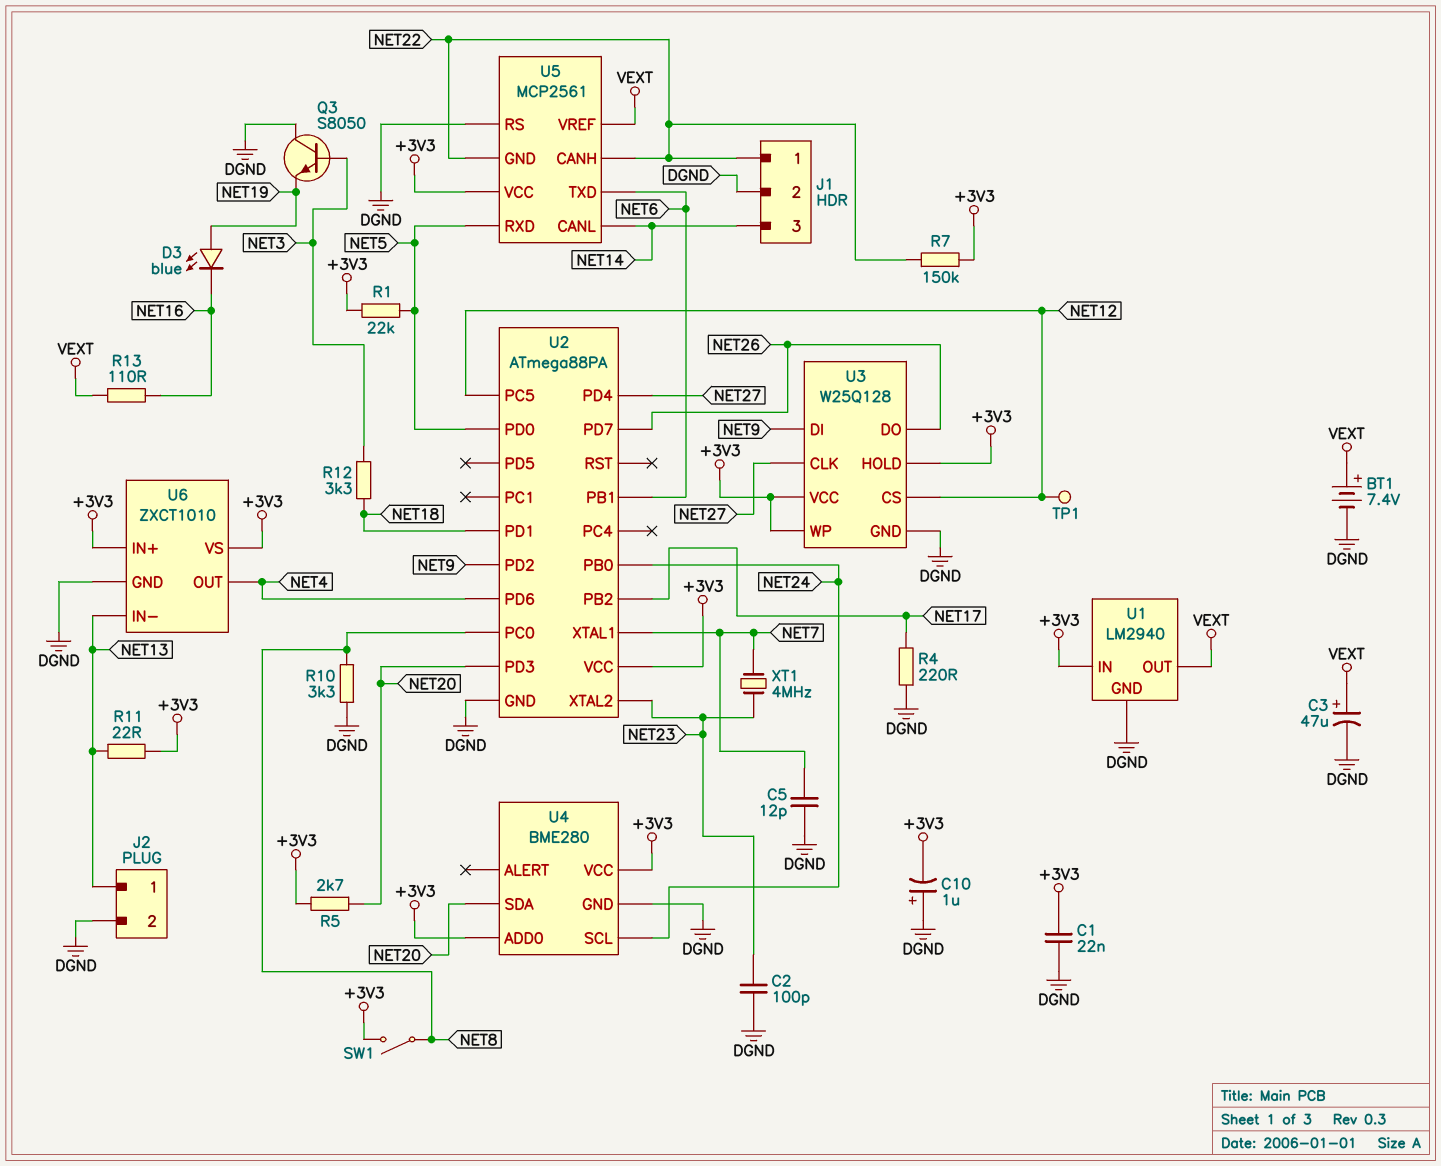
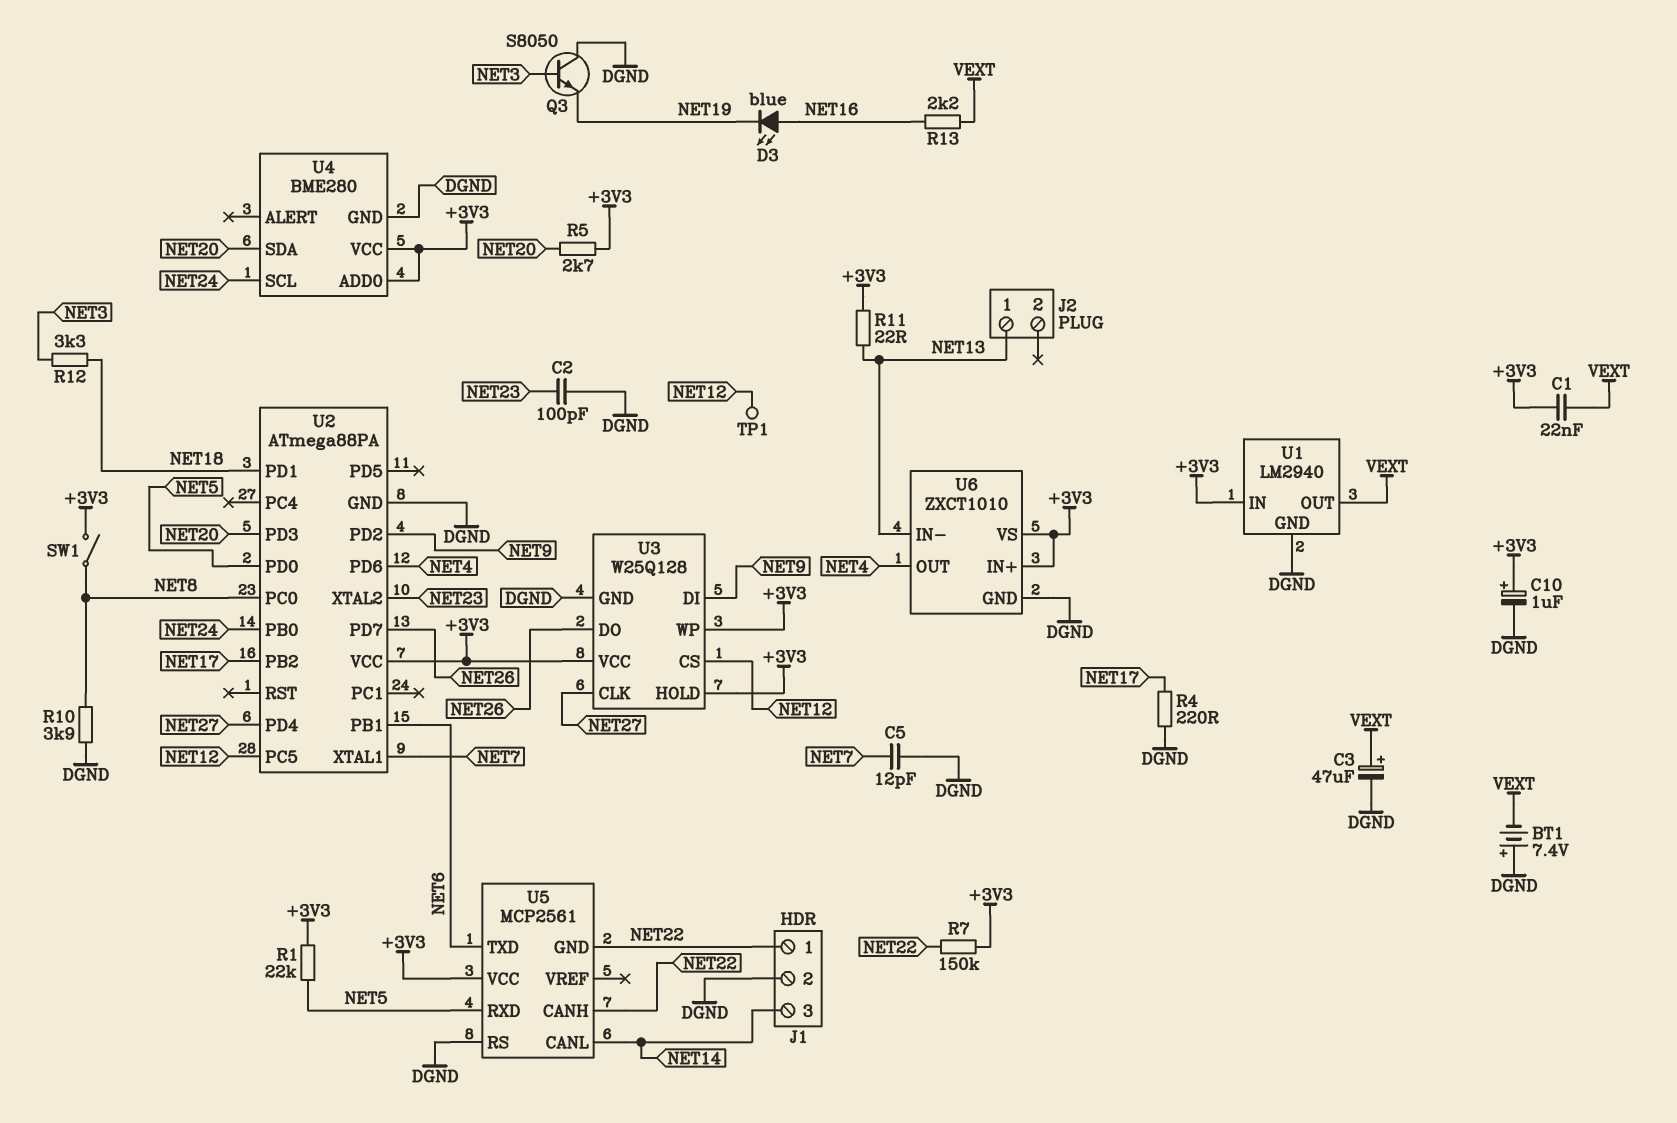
BT1: 7.4V (plus VEXT, minus DGND) -> 7.4V (plus DGND, minus VEXT)
C1: 22nF (+3V3, DGND) -> 22nF (+3V3, VEXT)
C10: 1uF (plus DGND, minus +3V3) -> 1uF (plus +3V3, minus DGND)
D3: LED blue (A NET19, K NET16) -> LED blue (A NET16, K NET19)
J2 pin 2: DGND -> none
R10: 3.3k (DGND, NET8) -> 3.9k (DGND, NET8)
R13: 110 (NET16, VEXT) -> 2.2k (NET16, VEXT)
U5 pin VREF: VEXT -> none
XT1: 4MHz (NET7, NET23) -> none

